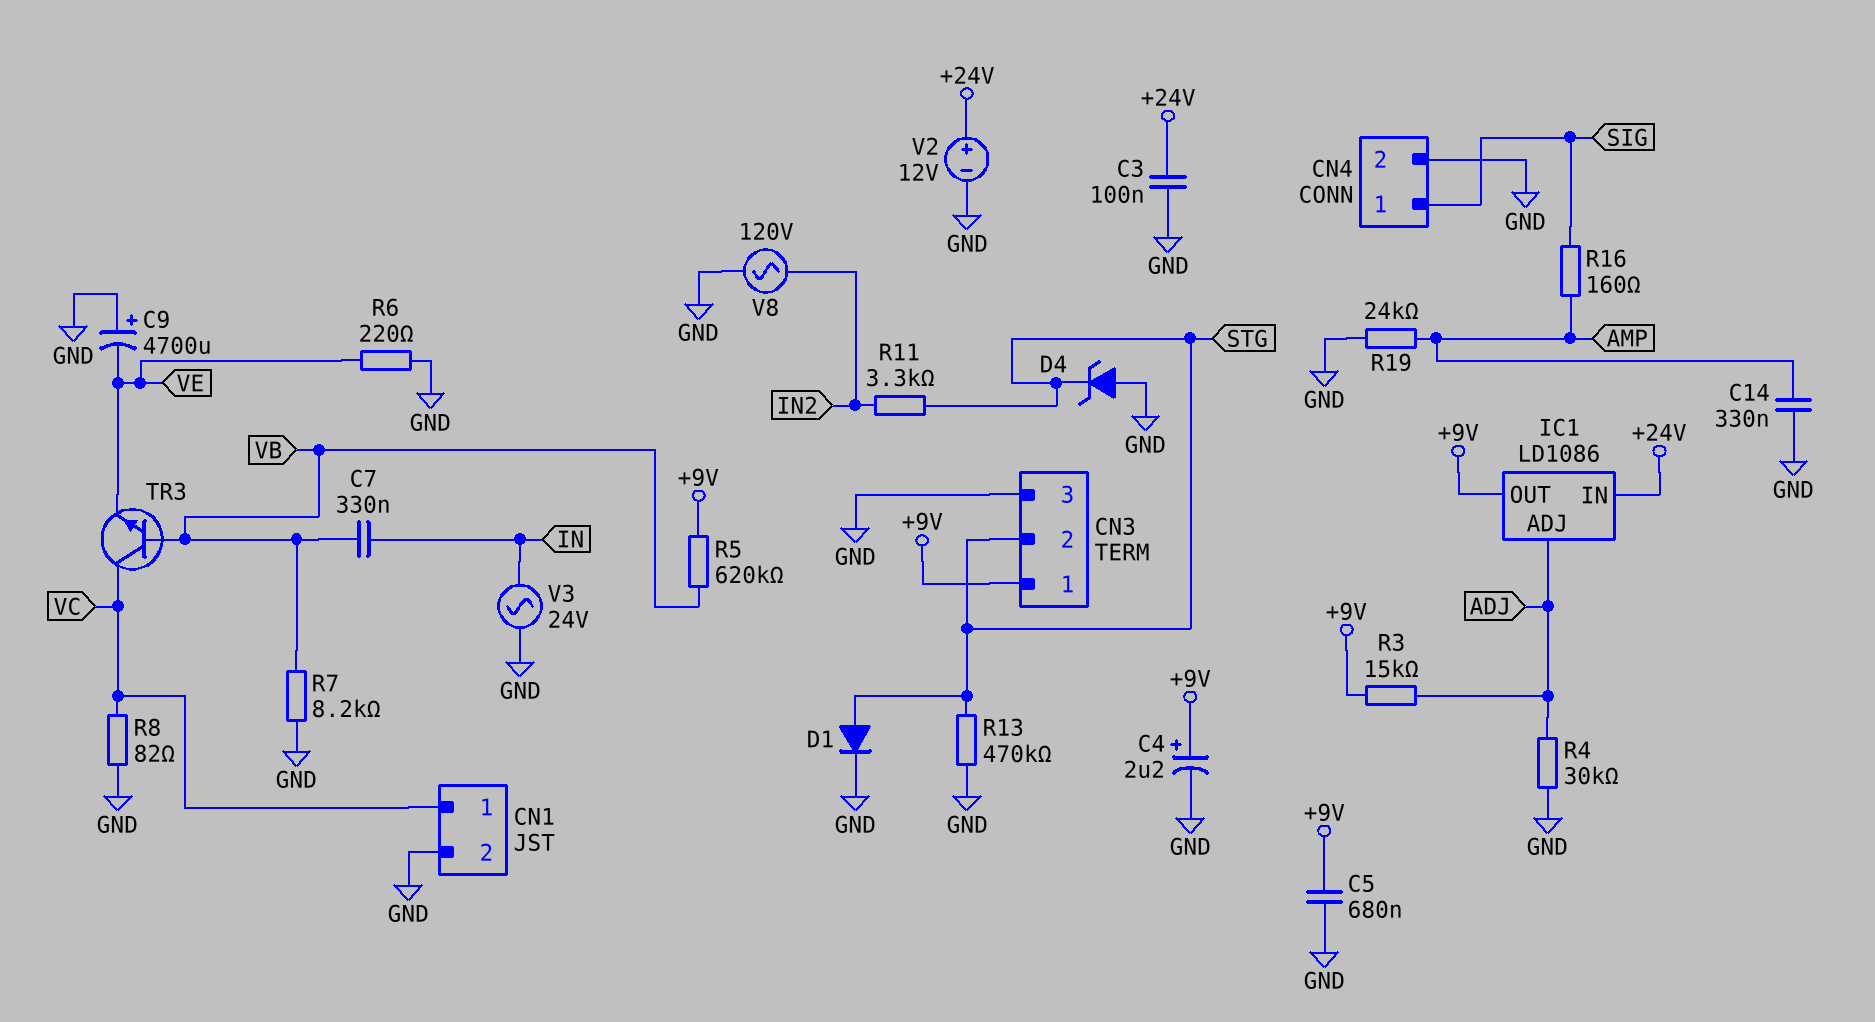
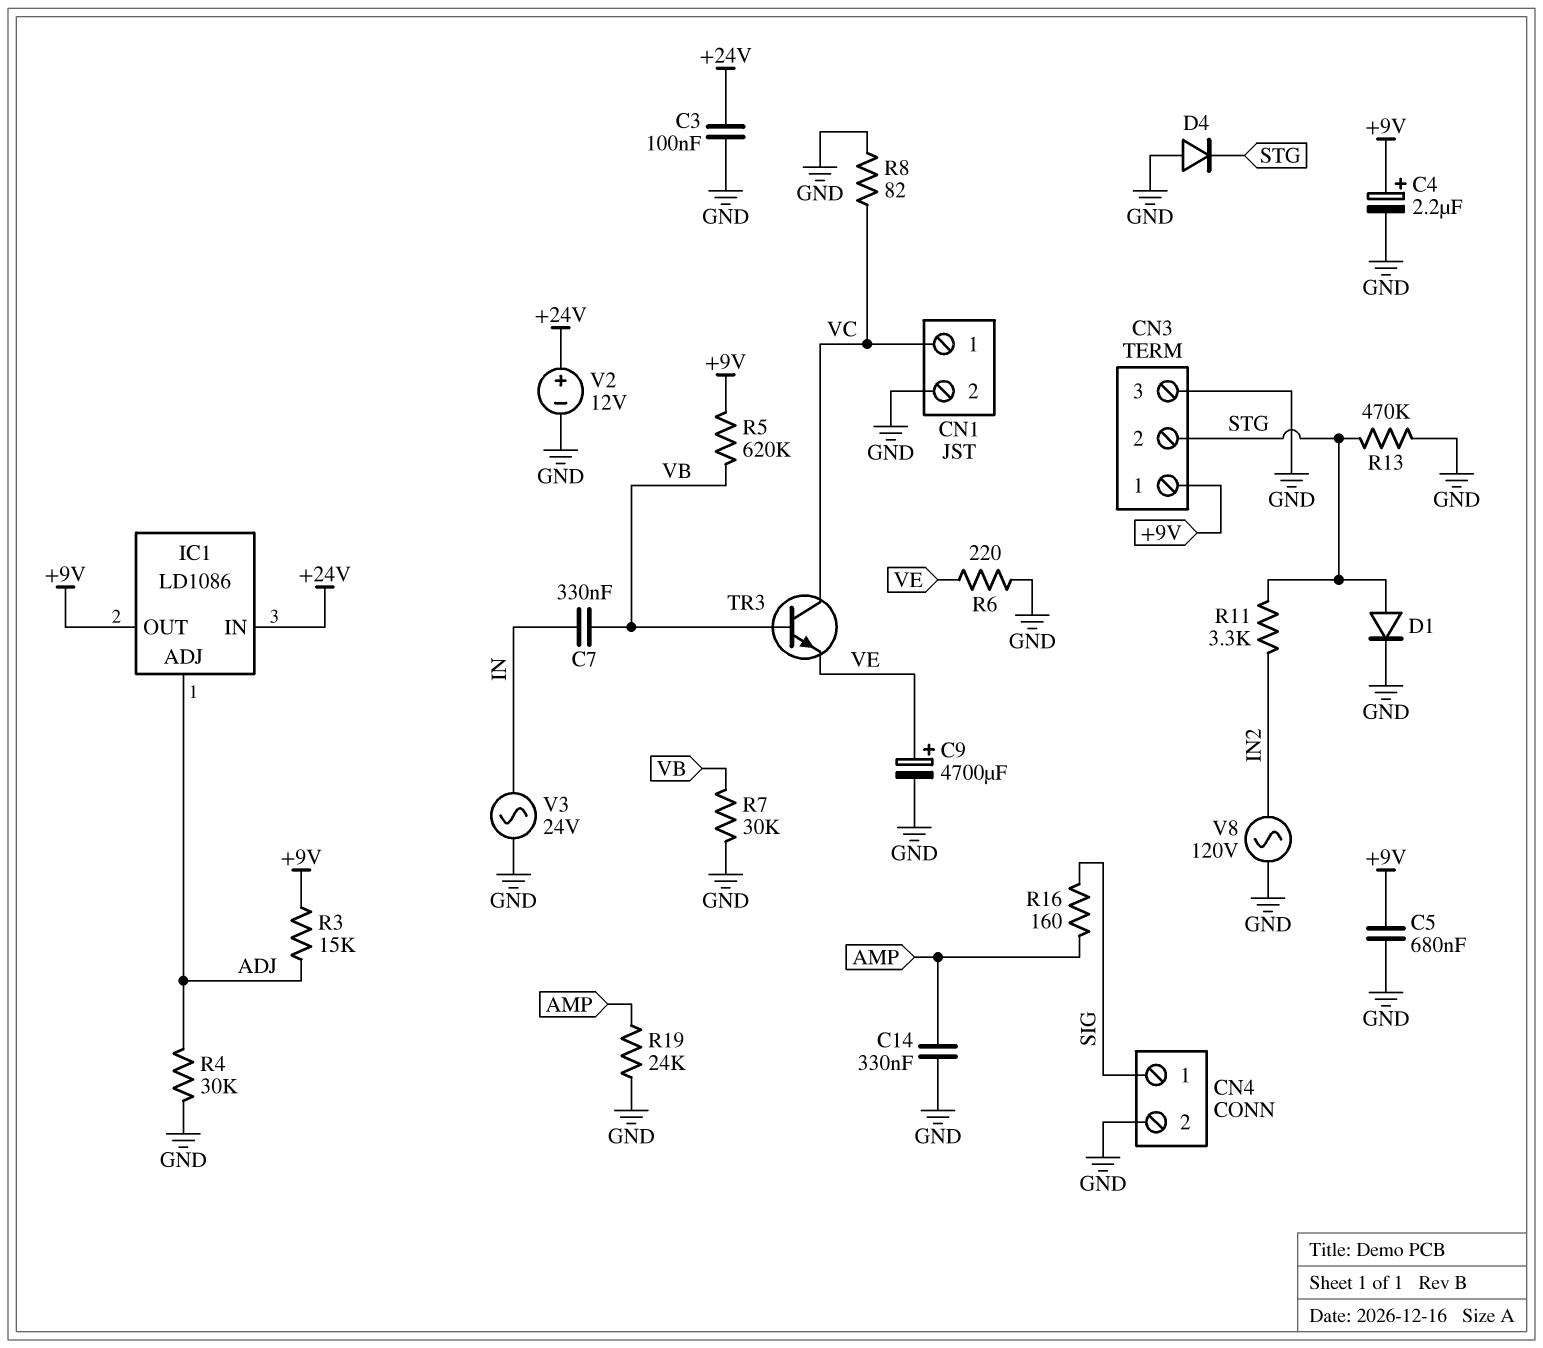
C9: 4700uF (plus GND, minus VE) -> 4700uF (plus VE, minus GND)
D4: zener (A GND, K STG) -> diode (A GND, K STG)
R7: 8.2k (GND, VB) -> 30k (GND, VB)

